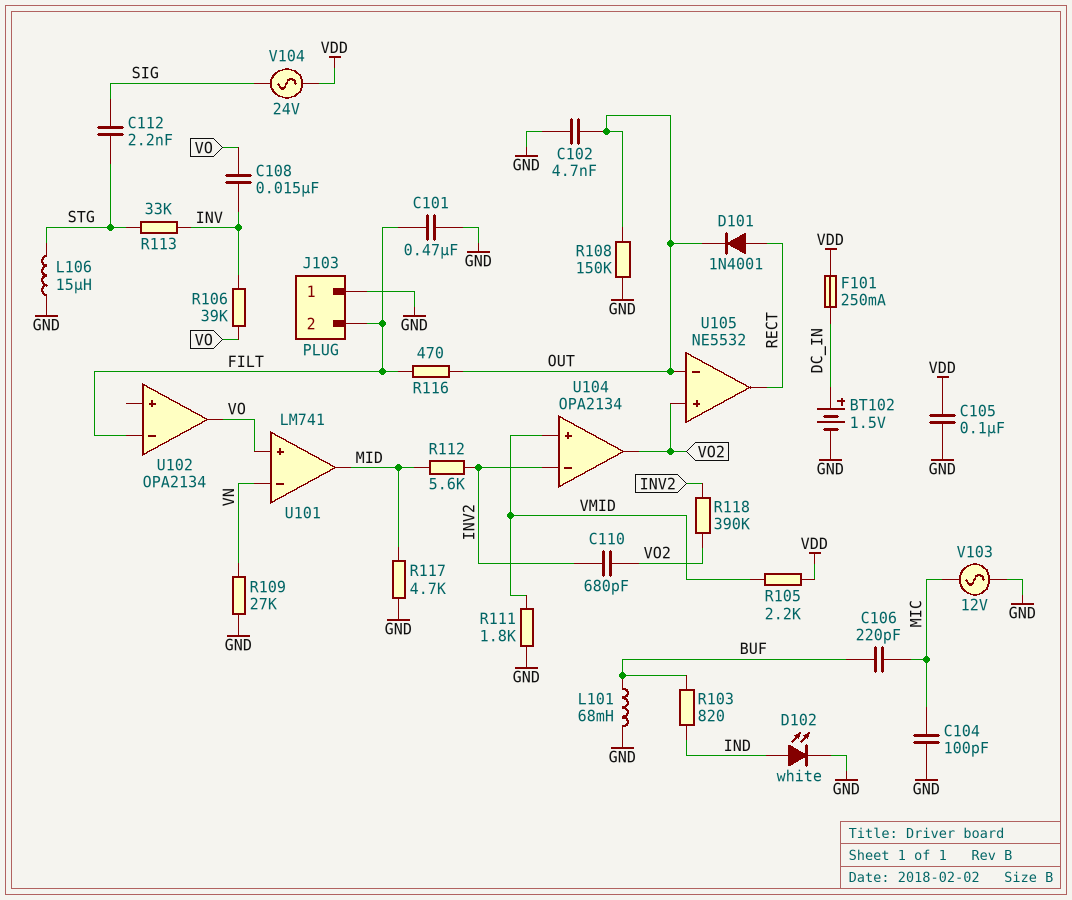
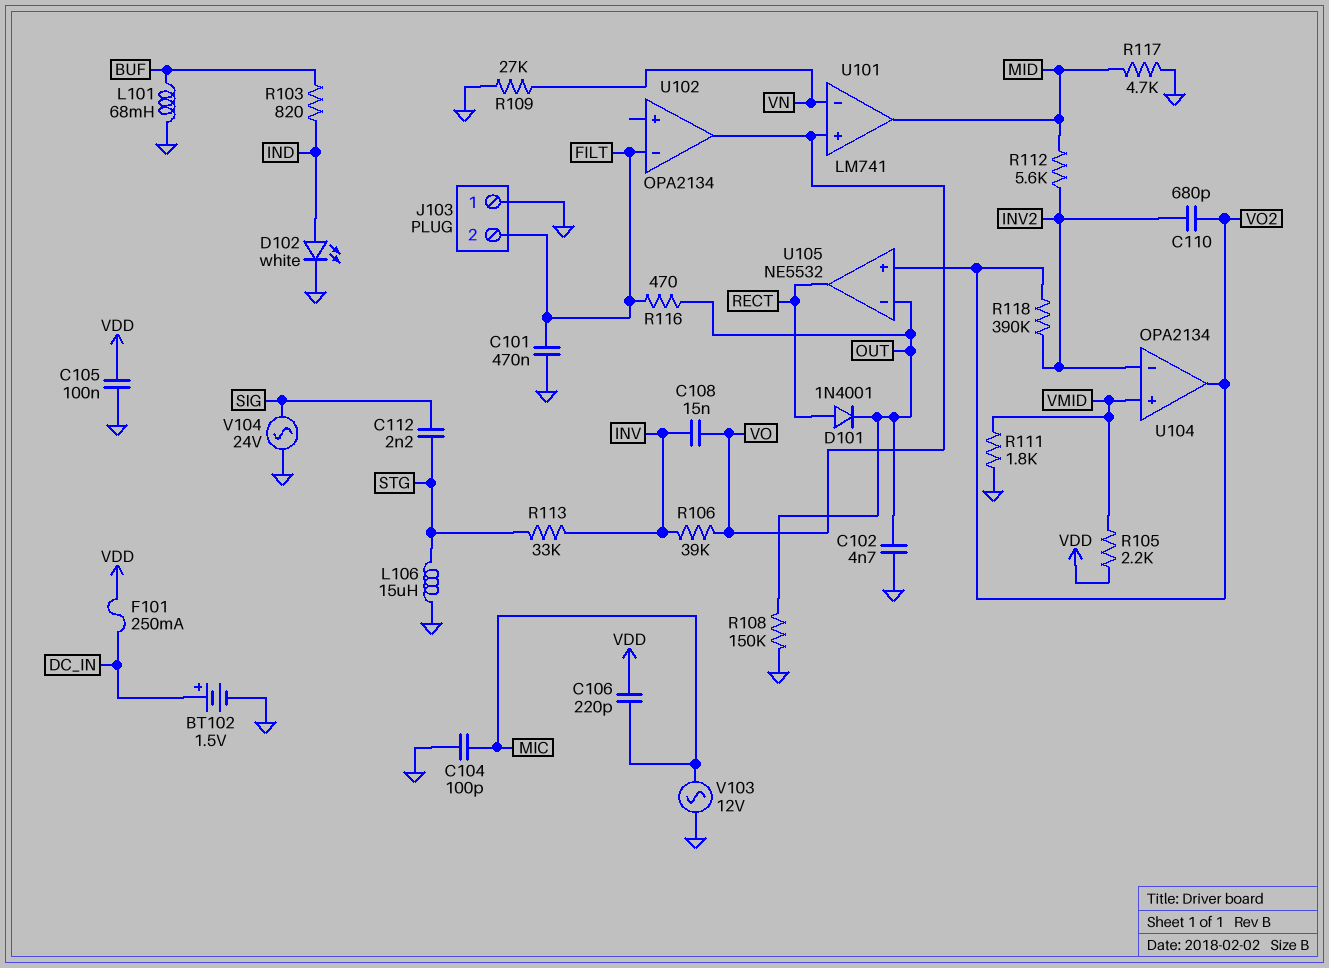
C106: 220pF (BUF, MIC) -> 220pF (MIC, VDD)
V104: AC 24V (SIG, VDD) -> AC 24V (GND, SIG)

